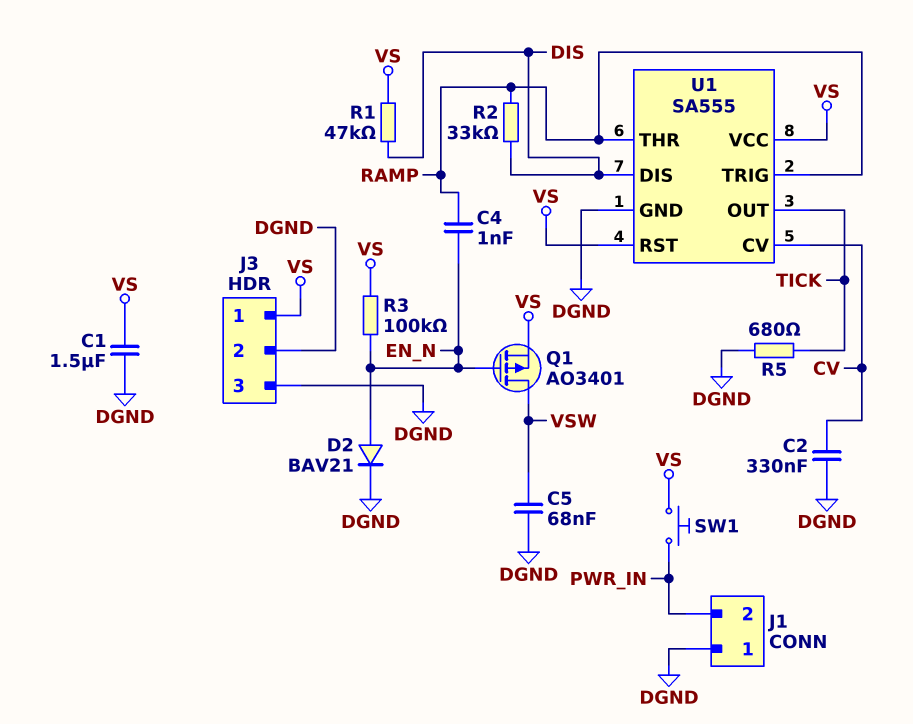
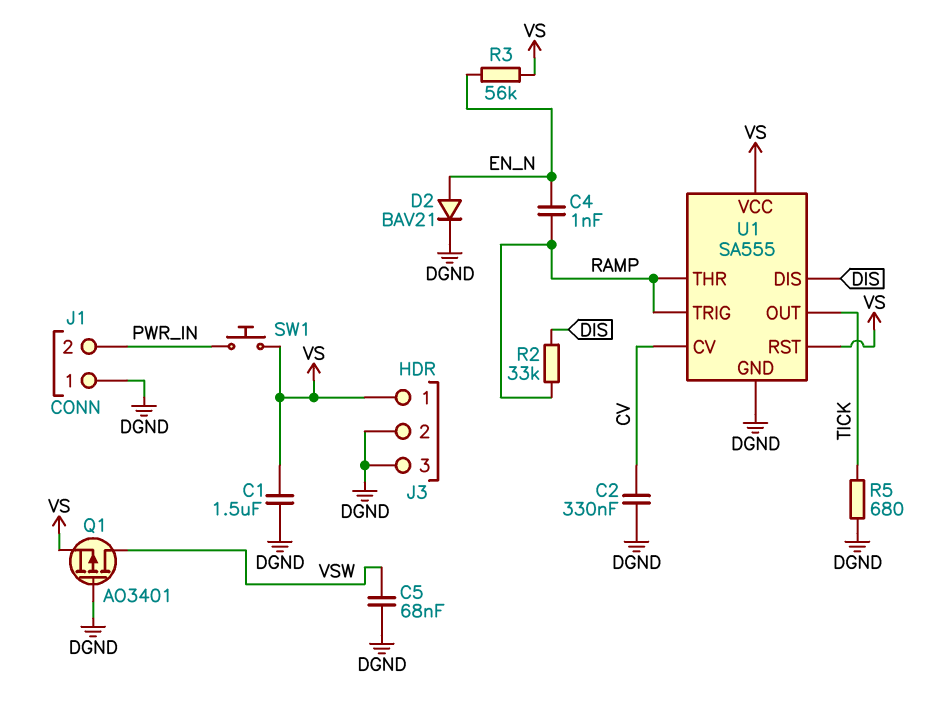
Q1: PMOS AO3401 (G EN_N, D VSW, S VS) -> PMOS AO3401 (G DGND, D VSW, S VS)
R1: 47k (DIS, VS) -> none
R3: 100k (EN_N, VS) -> 56k (EN_N, VS)

